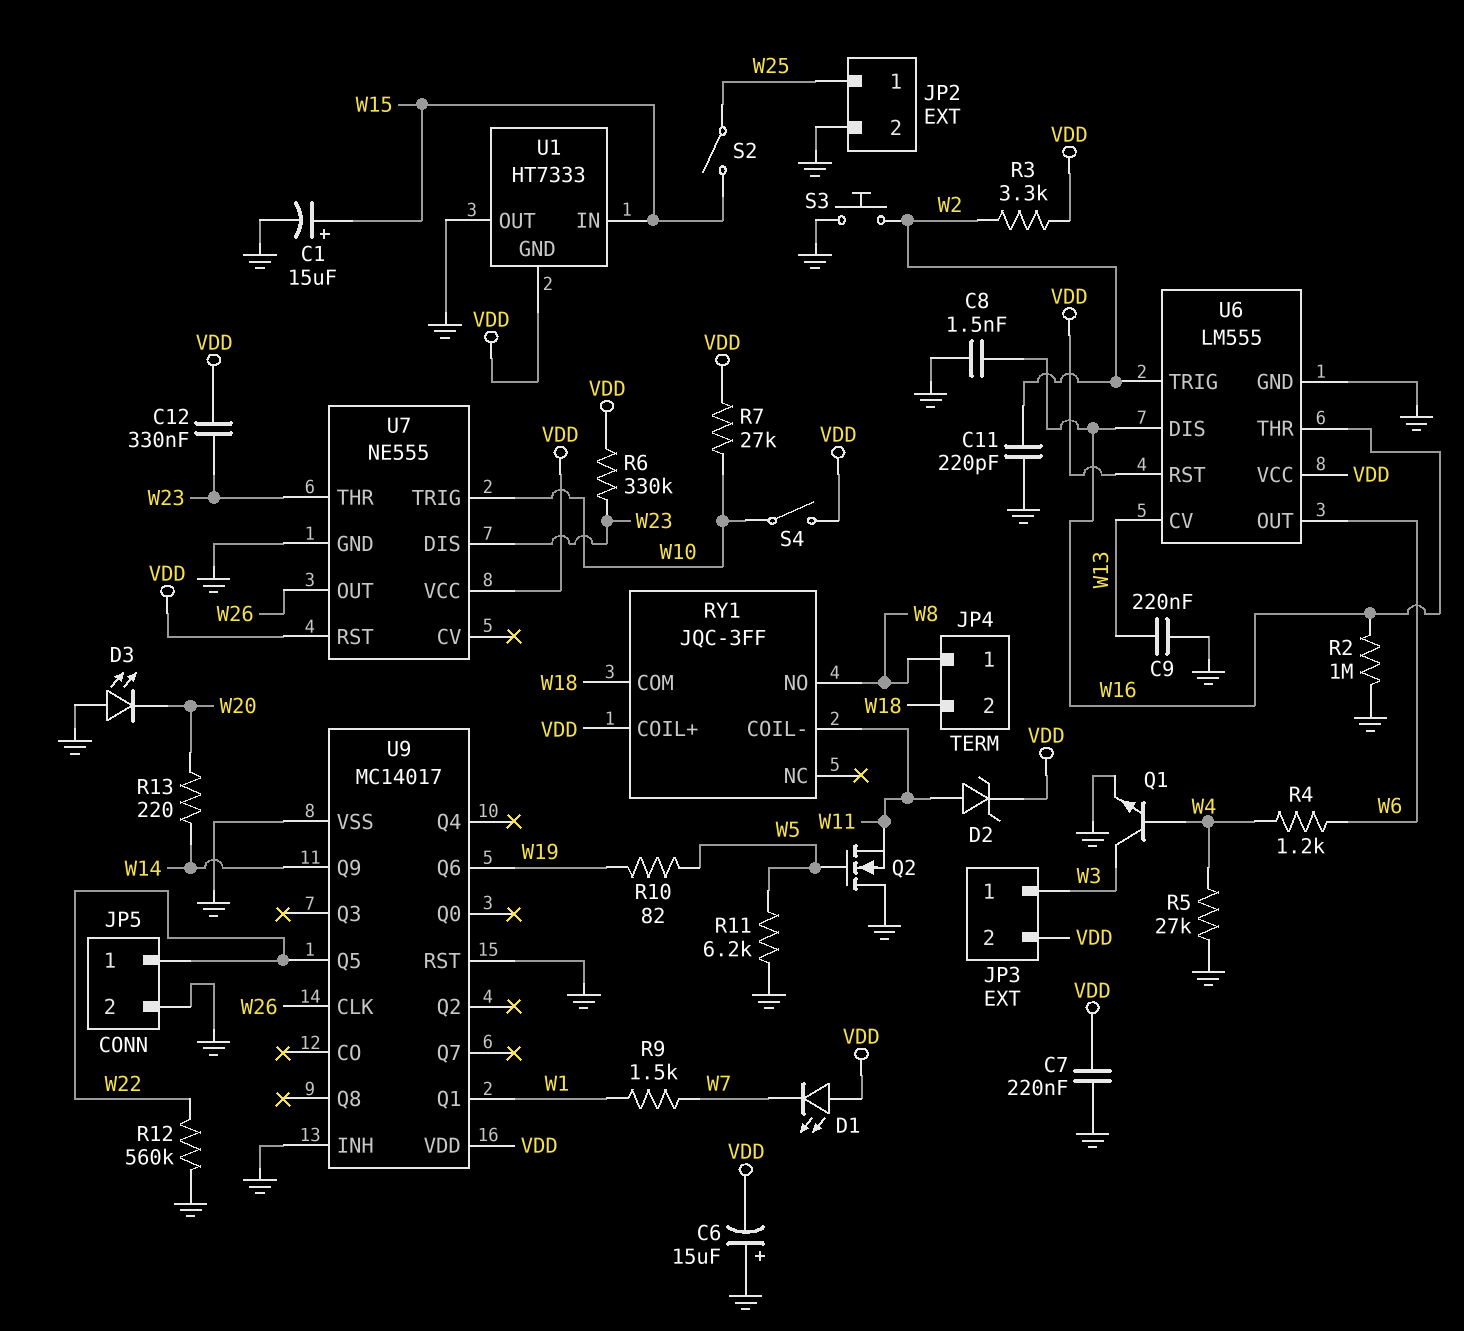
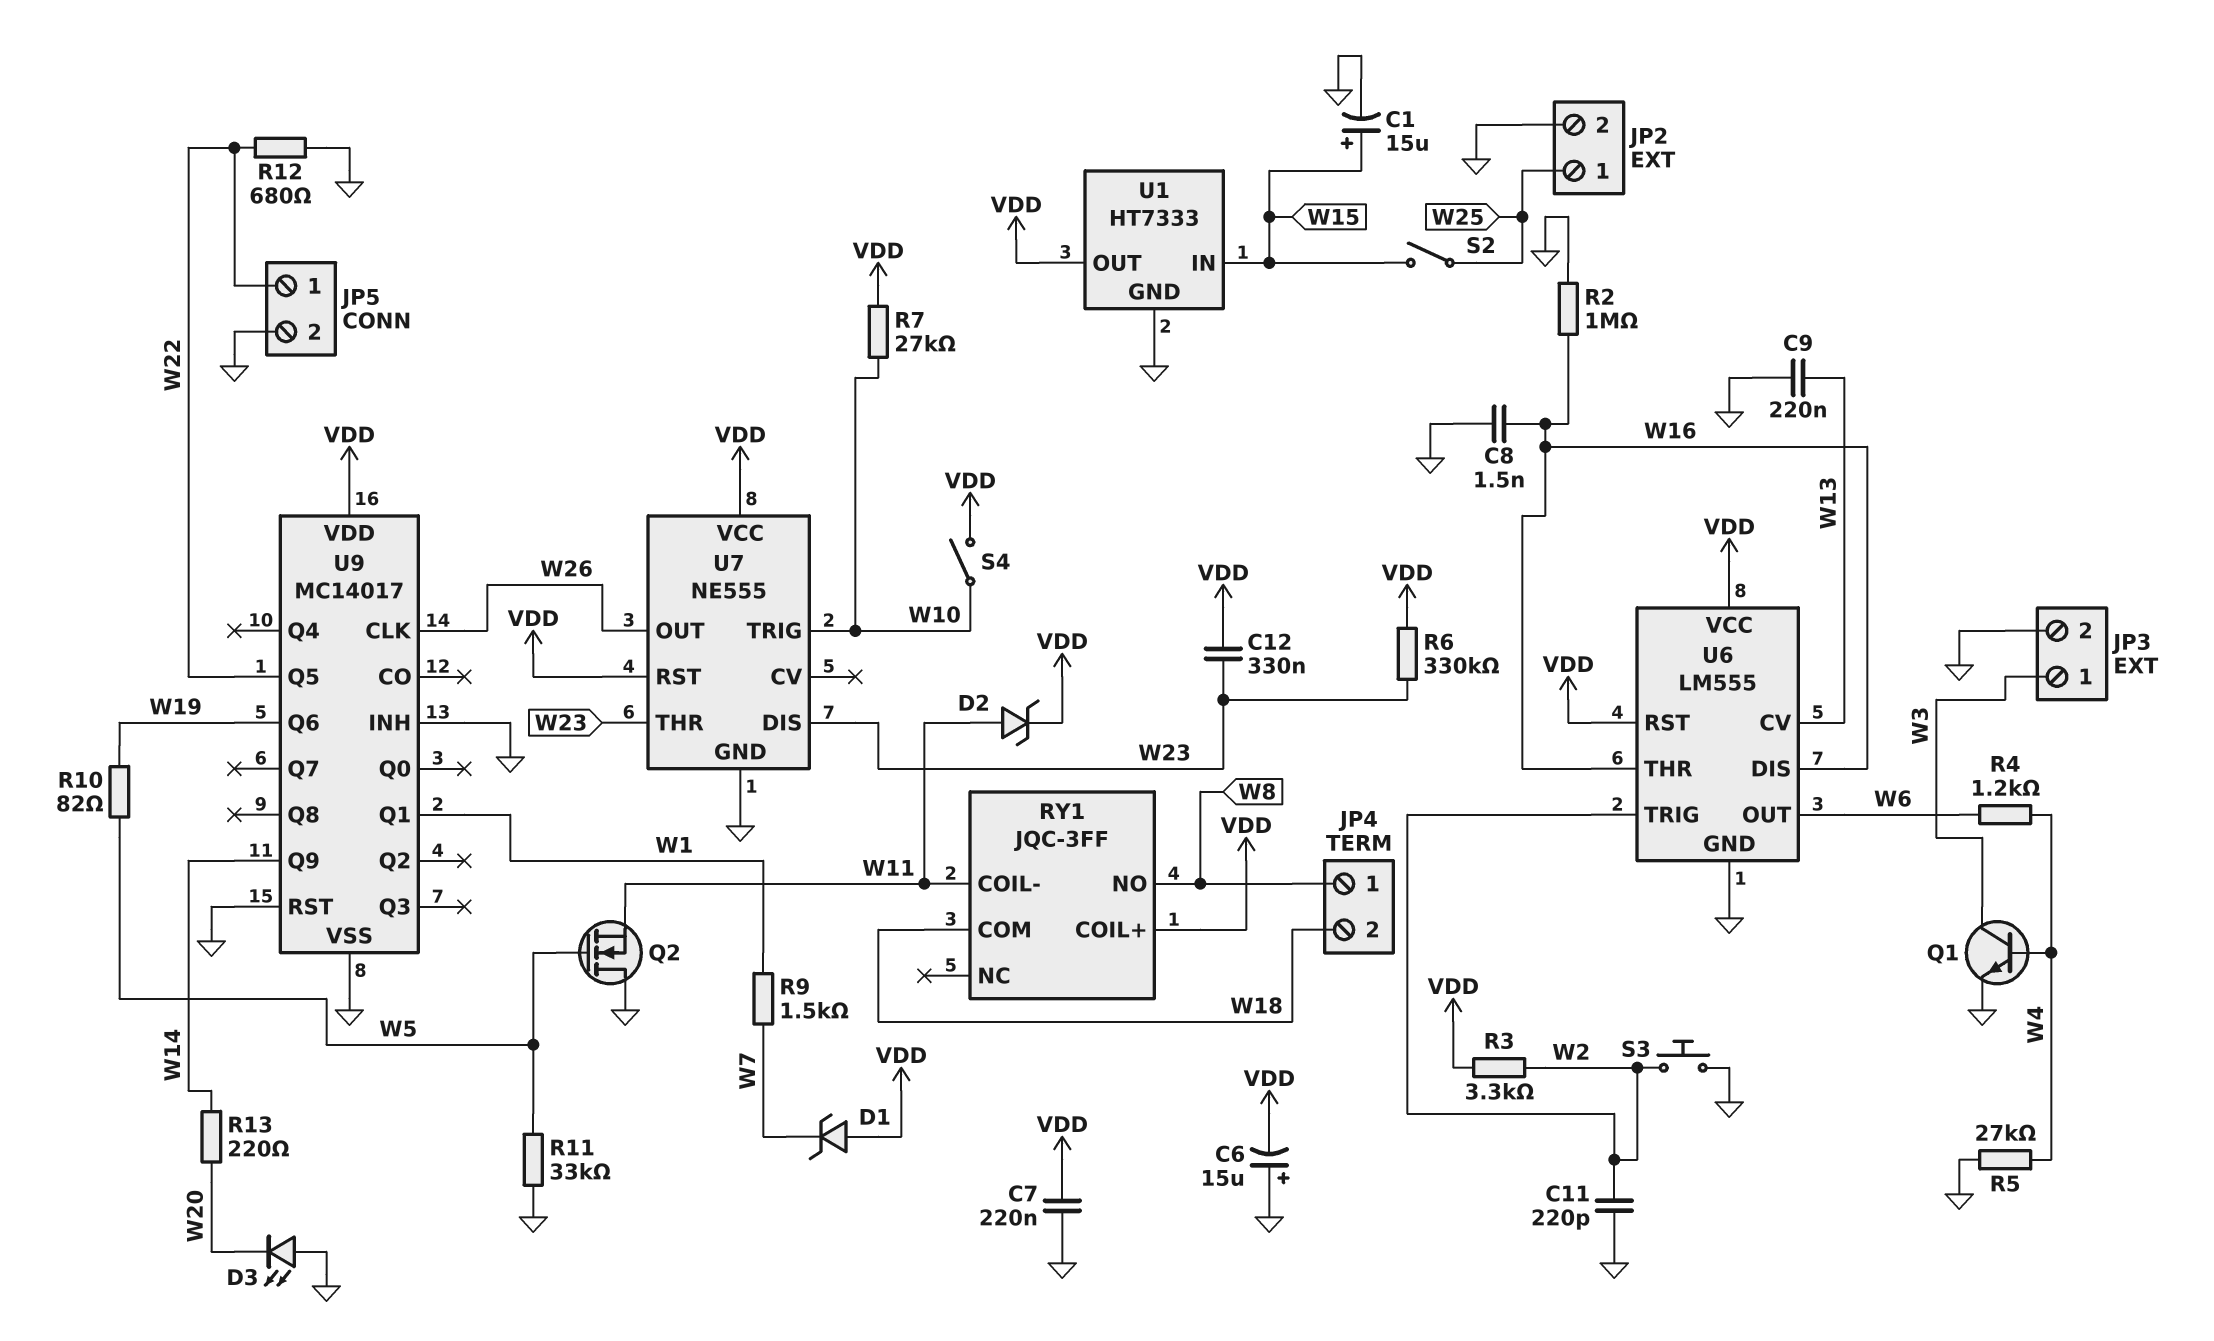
D1: LED (A VDD, K W7) -> zener (A VDD, K W7)
JP3 pin 2: VDD -> GND
R11: 6.2k (GND, W5) -> 33k (GND, W5)
R12: 560k (GND, W22) -> 680 (GND, W22)
U1 pin GND: VDD -> GND
U1 pin OUT: GND -> VDD

